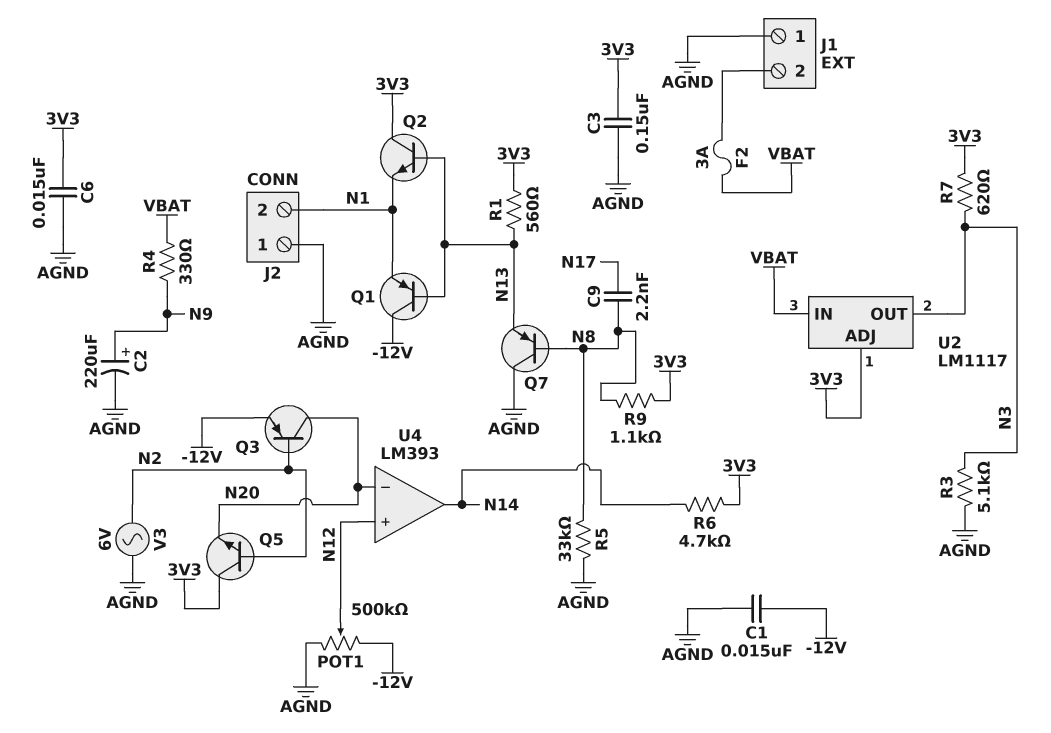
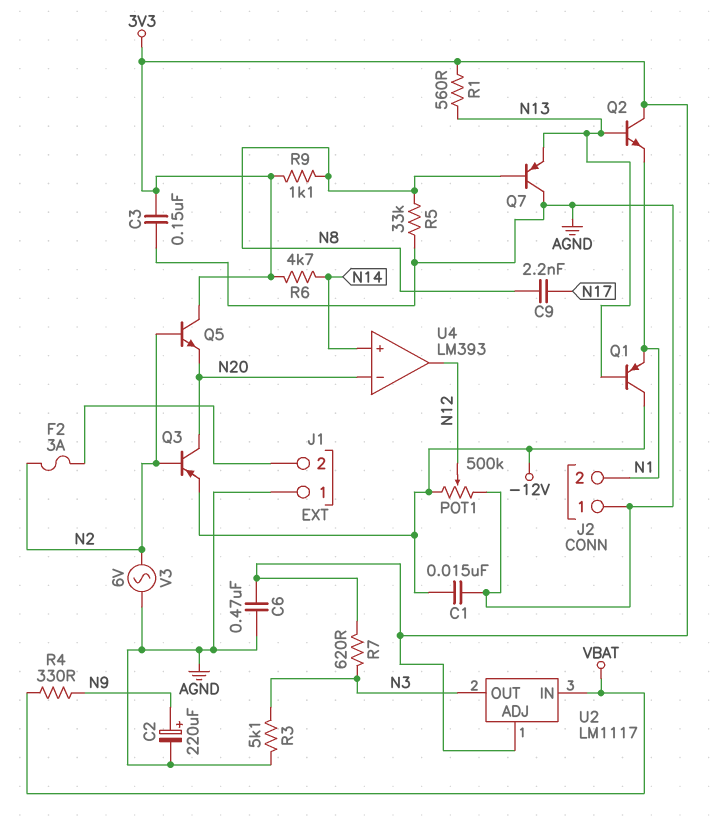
C6: 15nF (3V3, AGND) -> 470nF (3V3, AGND)
F2: 3A (J1/2, VBAT) -> 3A (J1/2, N2)
U4 pin in+: N12 -> N14
U4 pin out: N14 -> N12

